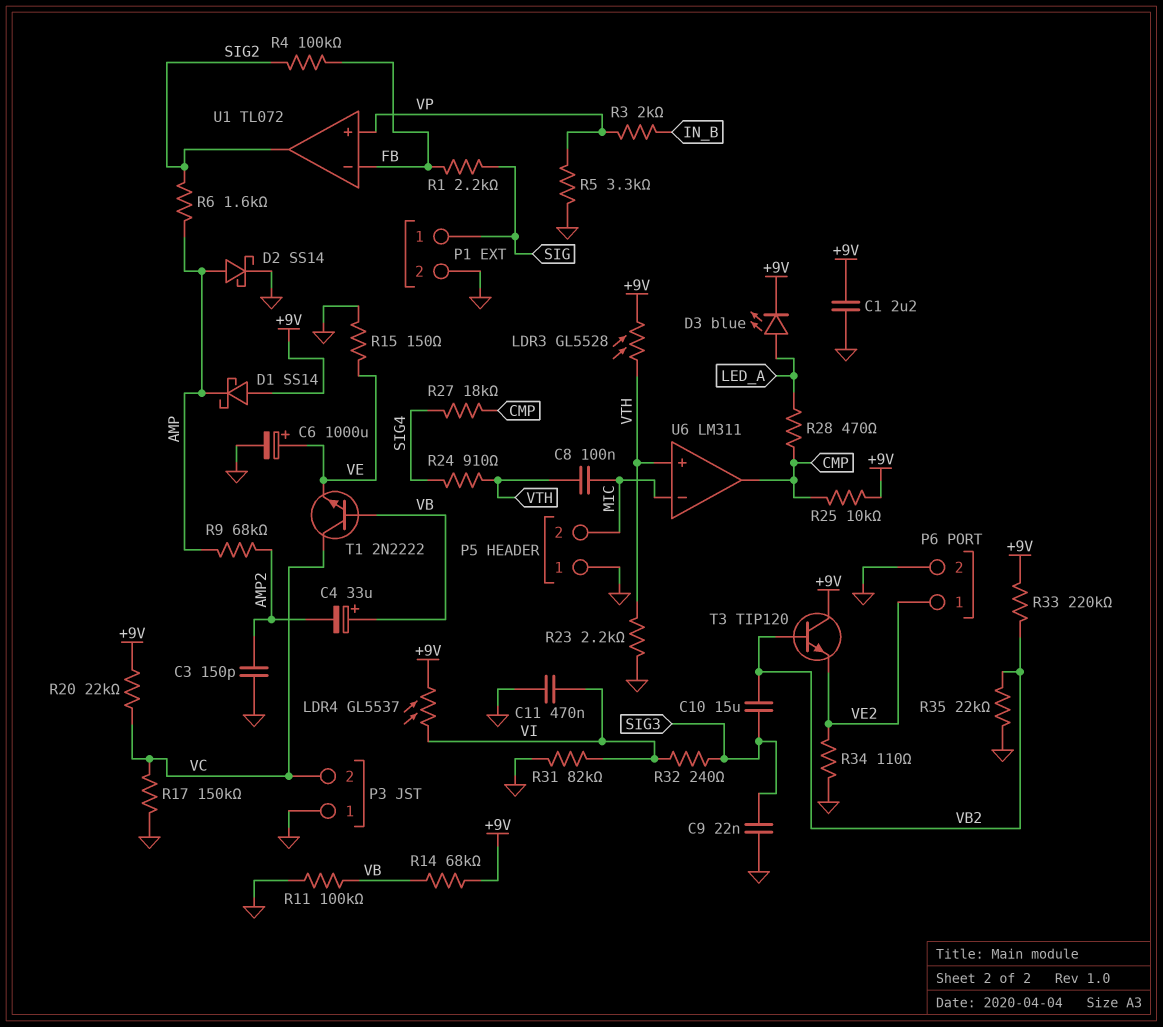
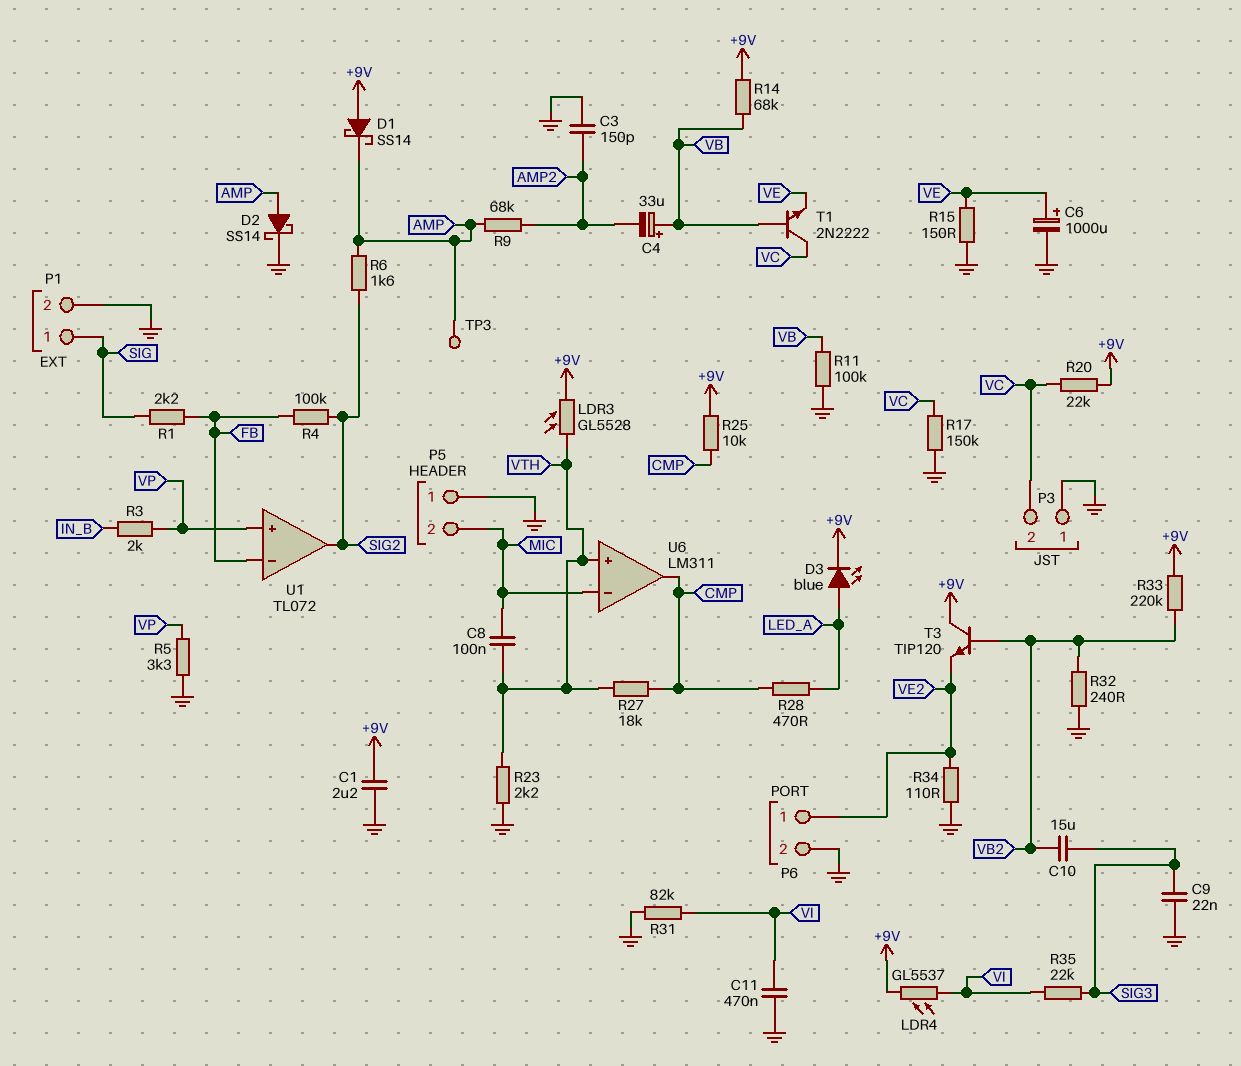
R24: 910 (SIG4, VTH) -> none
R27: 18k (CMP, SIG4) -> 18k (CMP, VTH)
R32: 240 (SIG3, VI) -> 240 (GND, VB2)
R35: 22k (GND, VB2) -> 22k (SIG3, VI)
TP3: none -> test point (AMP)

